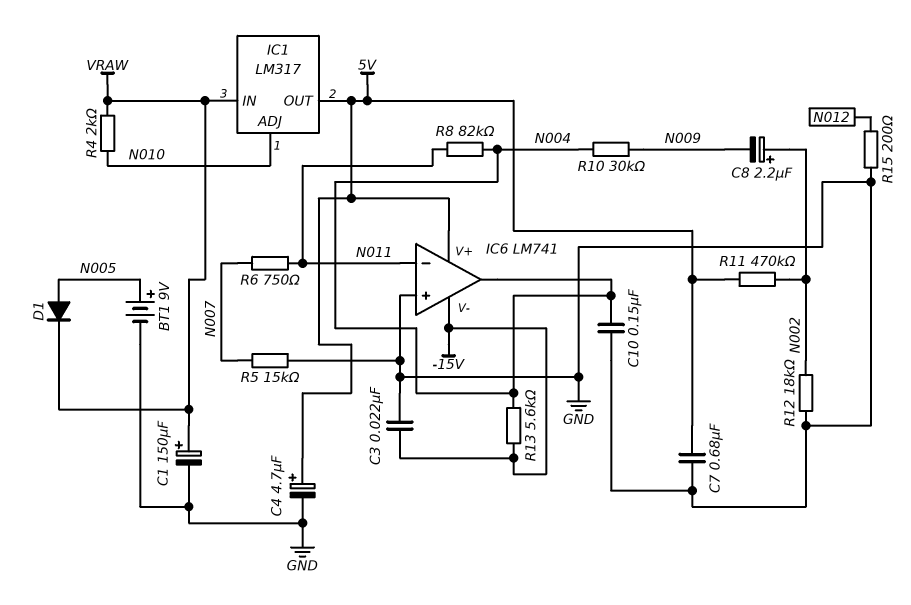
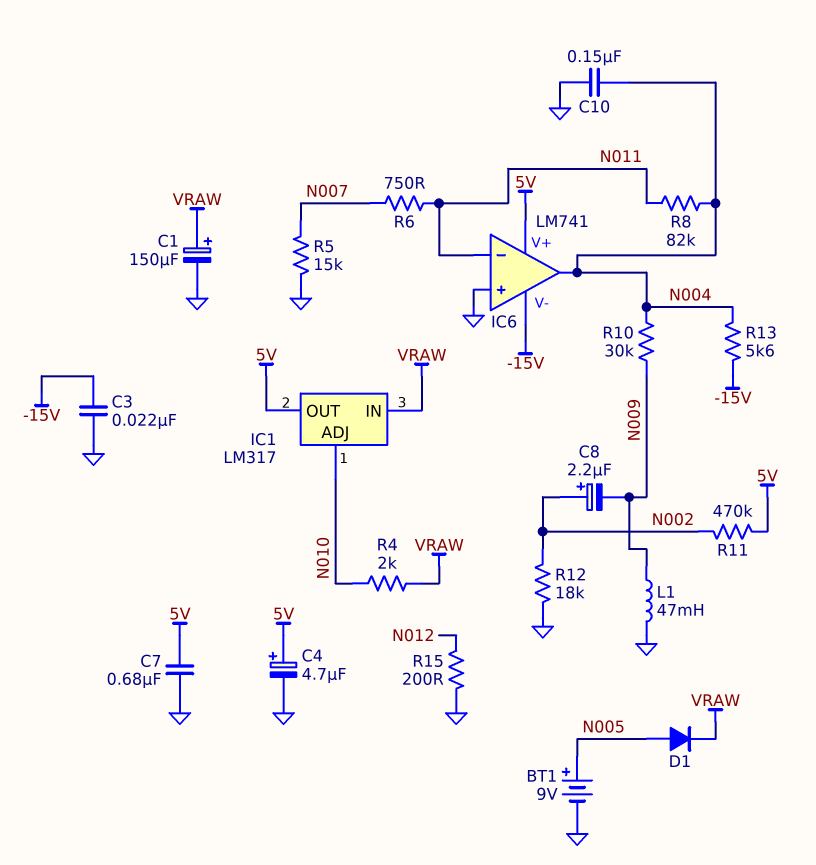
L1: none -> 47mH (GND, N009)

